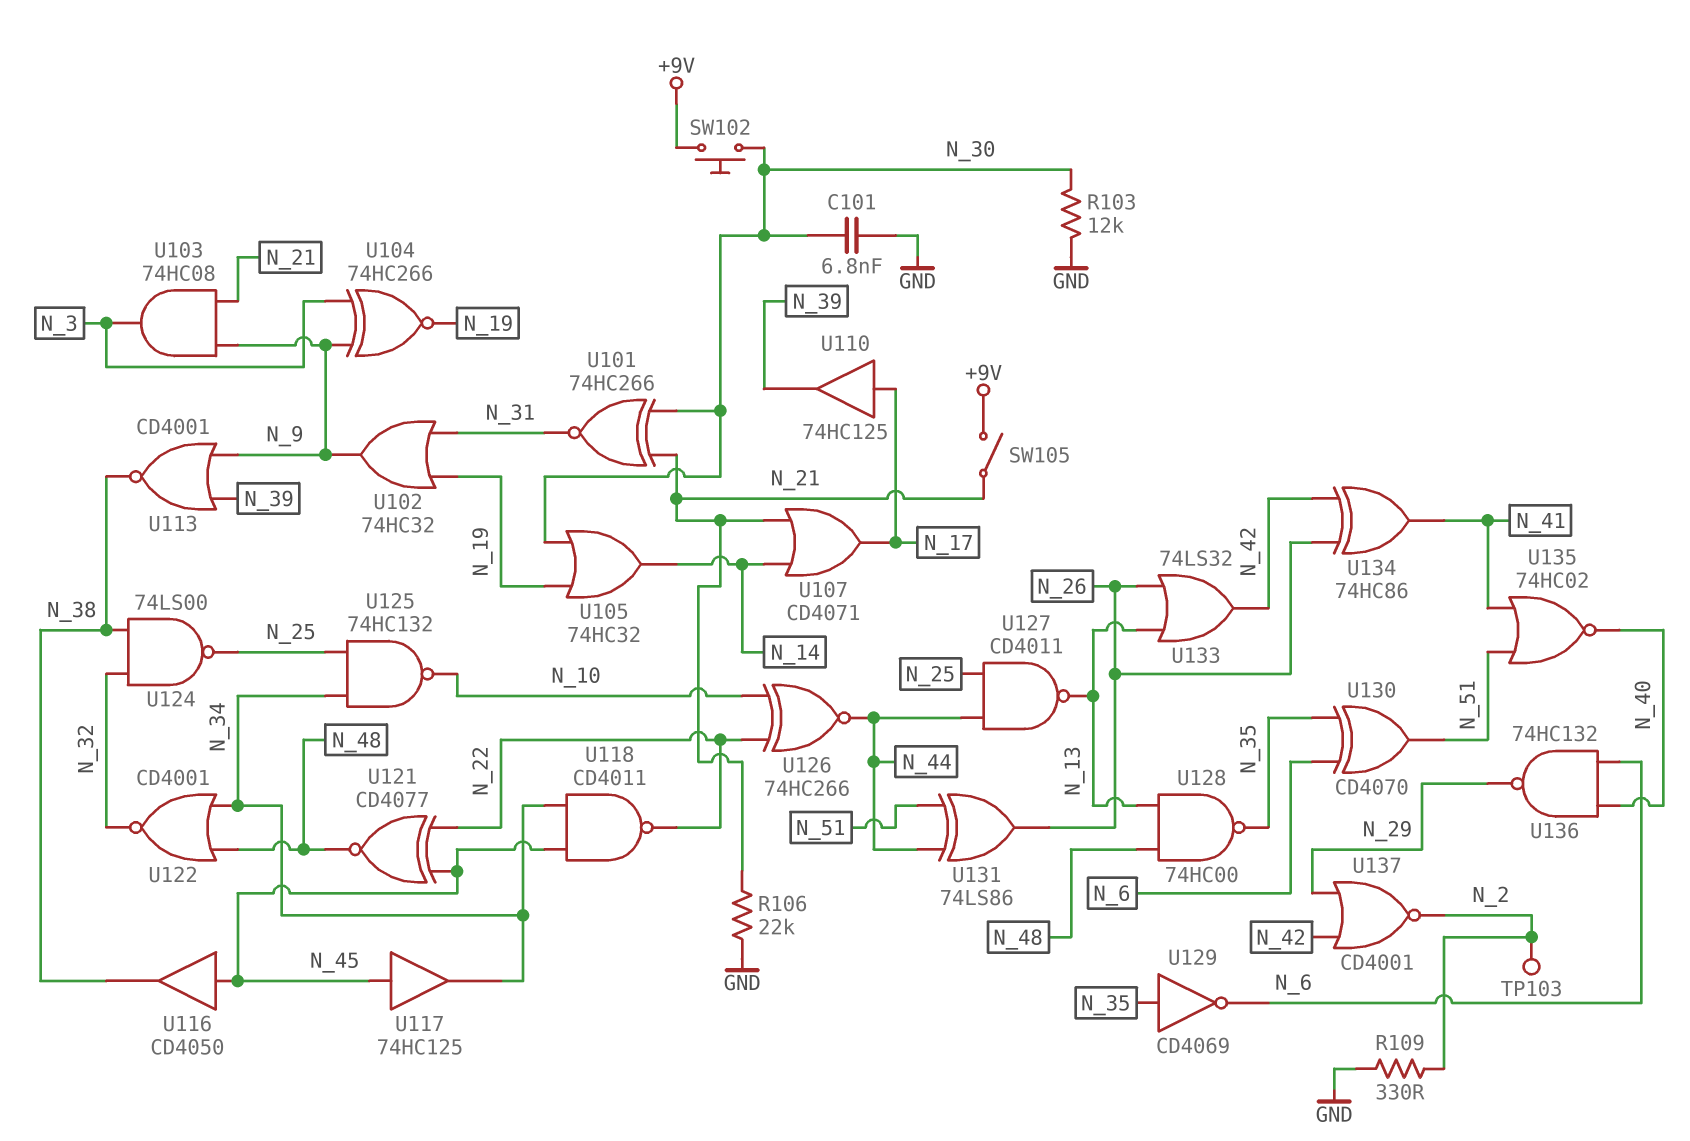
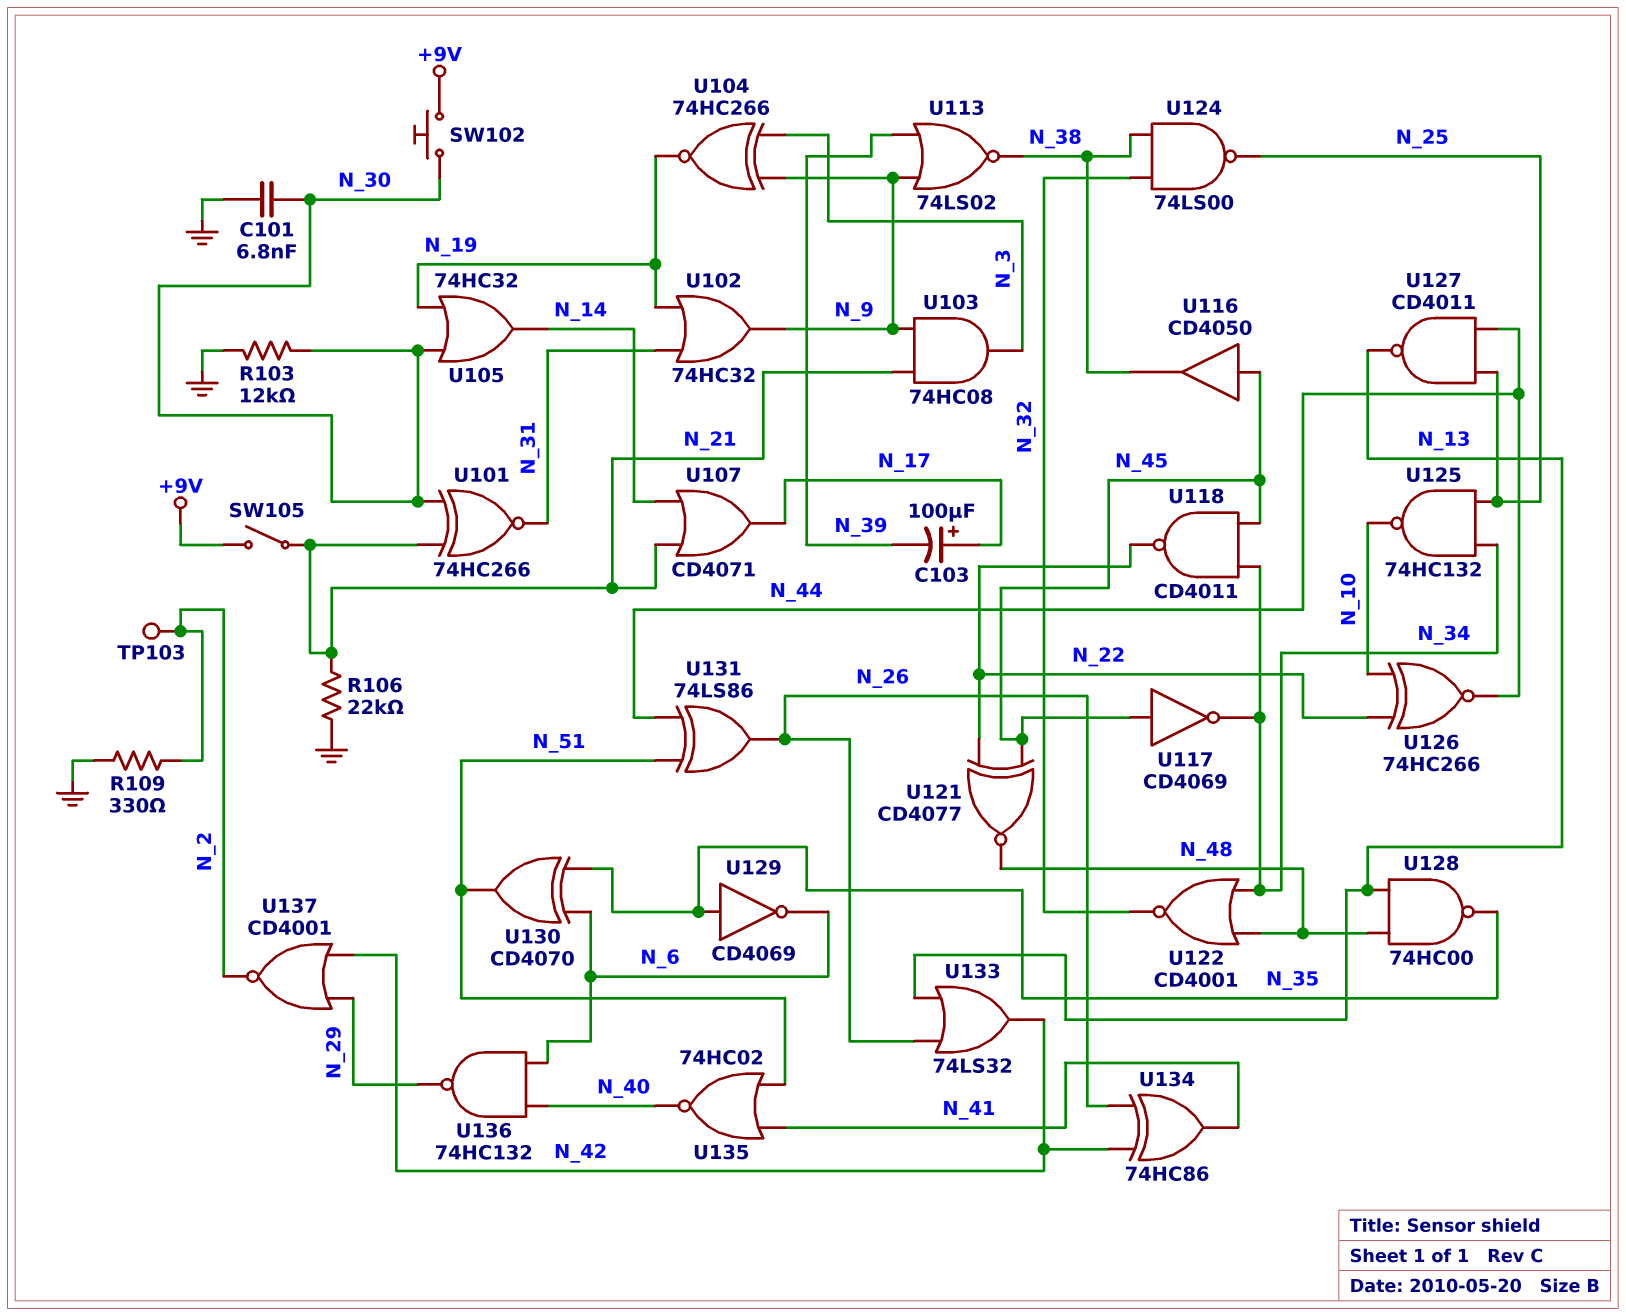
C103: none -> 100uF (plus N_17, minus N_39)
U110: buffer 74HC125 (in N_17, out N_39) -> none
U113: NOR CD4001 (in N_9, in N_39, out N_38) -> NOR 74LS02 (in N_9, in N_39, out N_38)
U117: buffer 74HC125 (in N_45, out N_34) -> NOT CD4069 (in N_45, out N_34)

